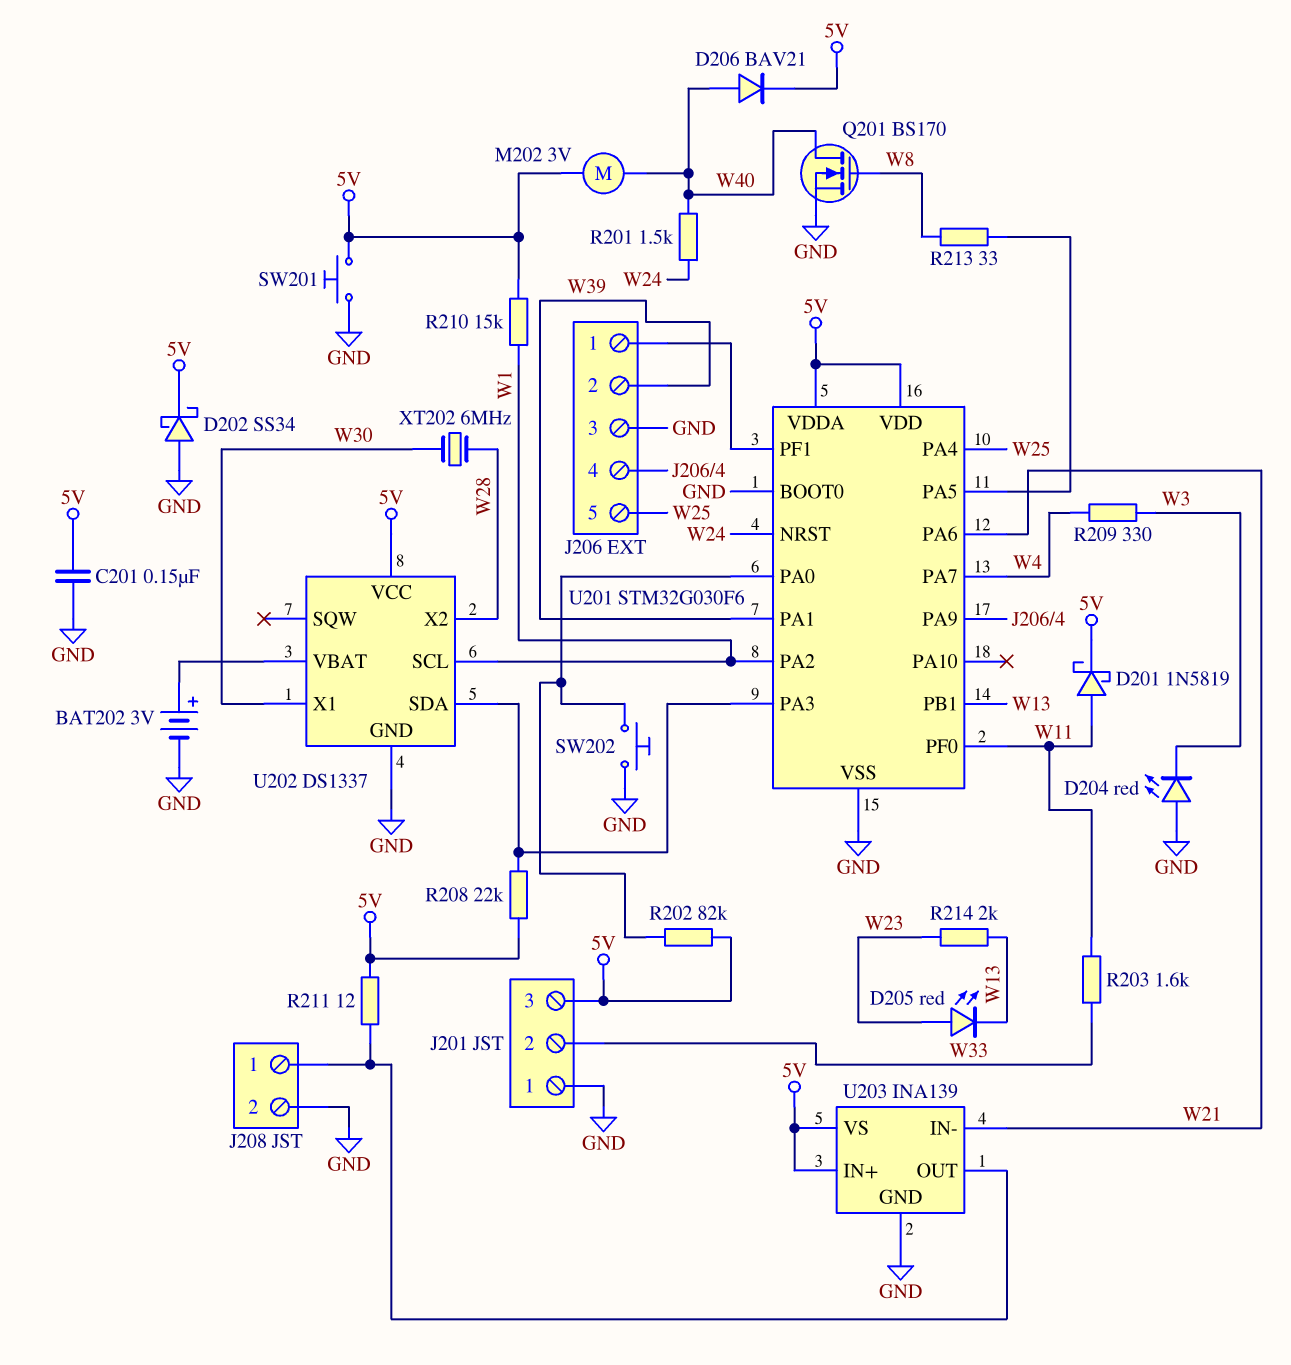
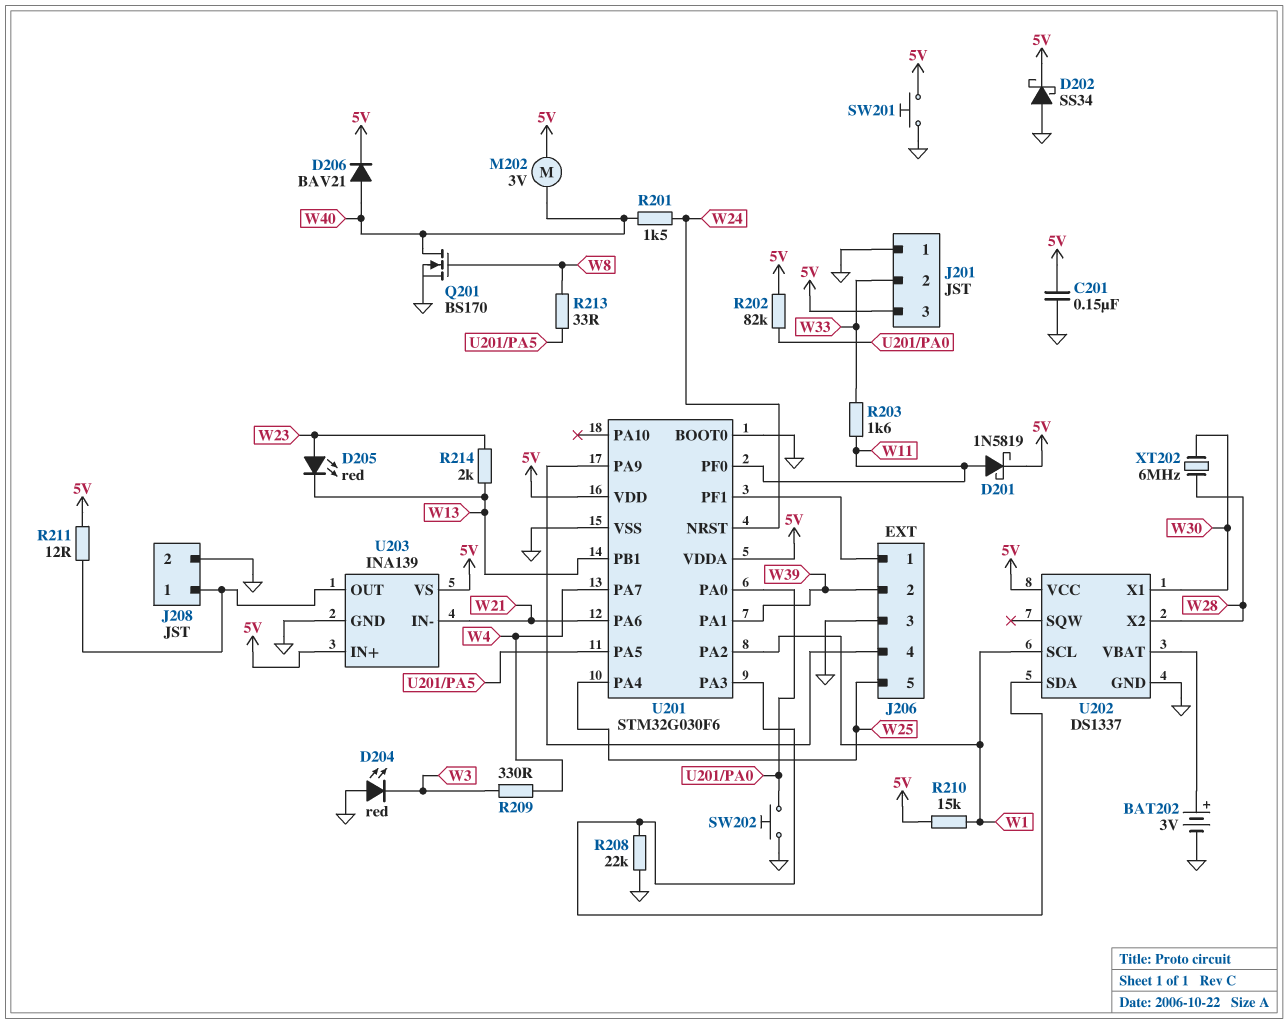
R208: 22k (5V, U201/PA3) -> 22k (GND, U201/PA3)

